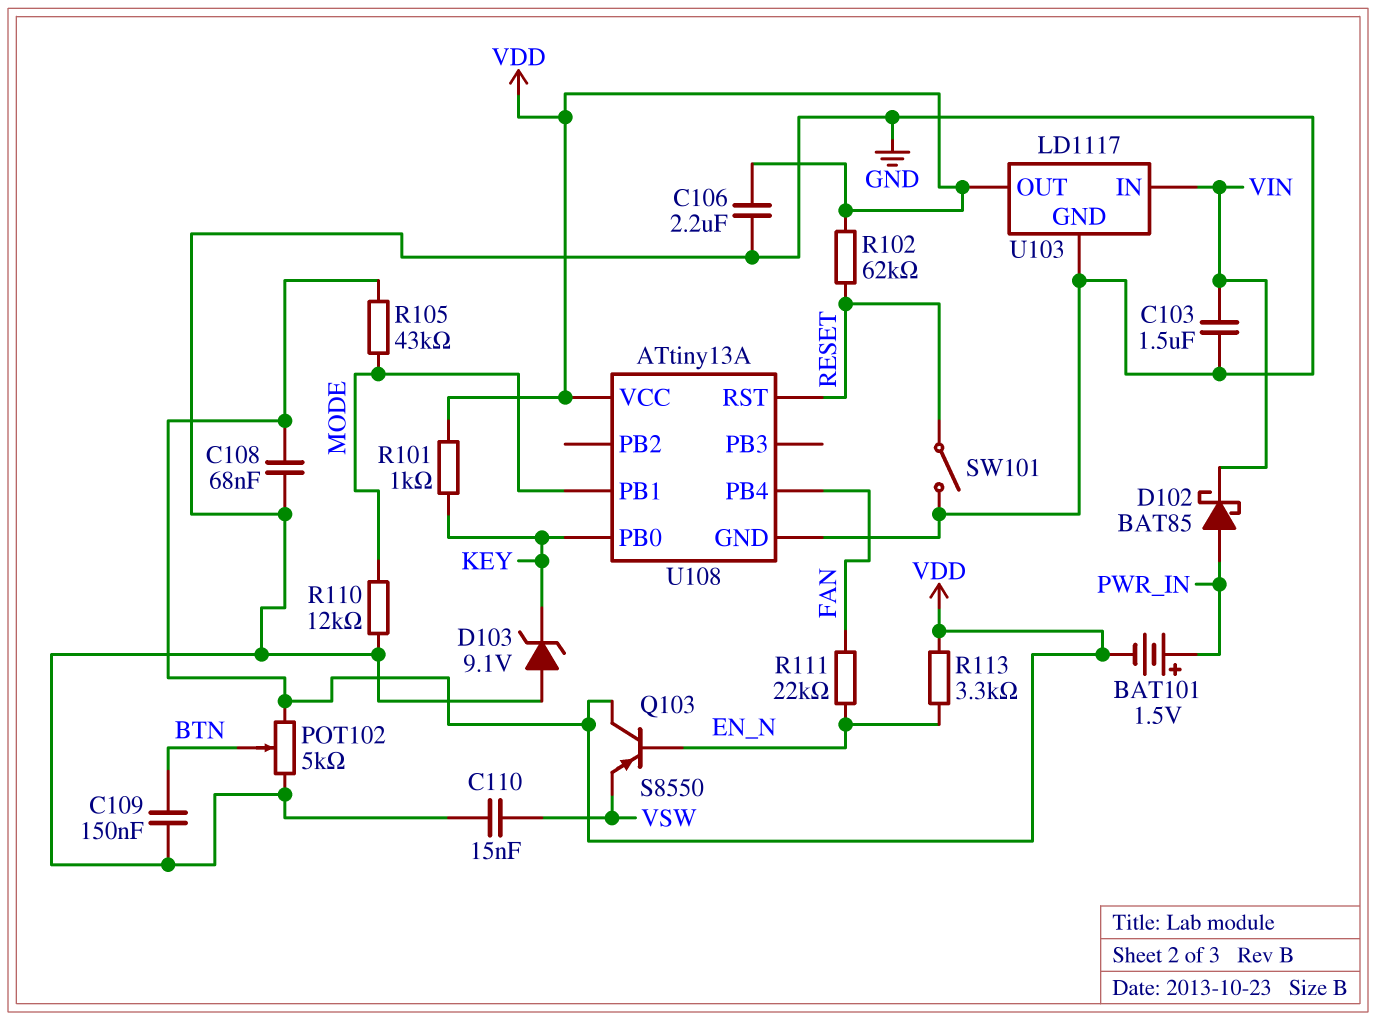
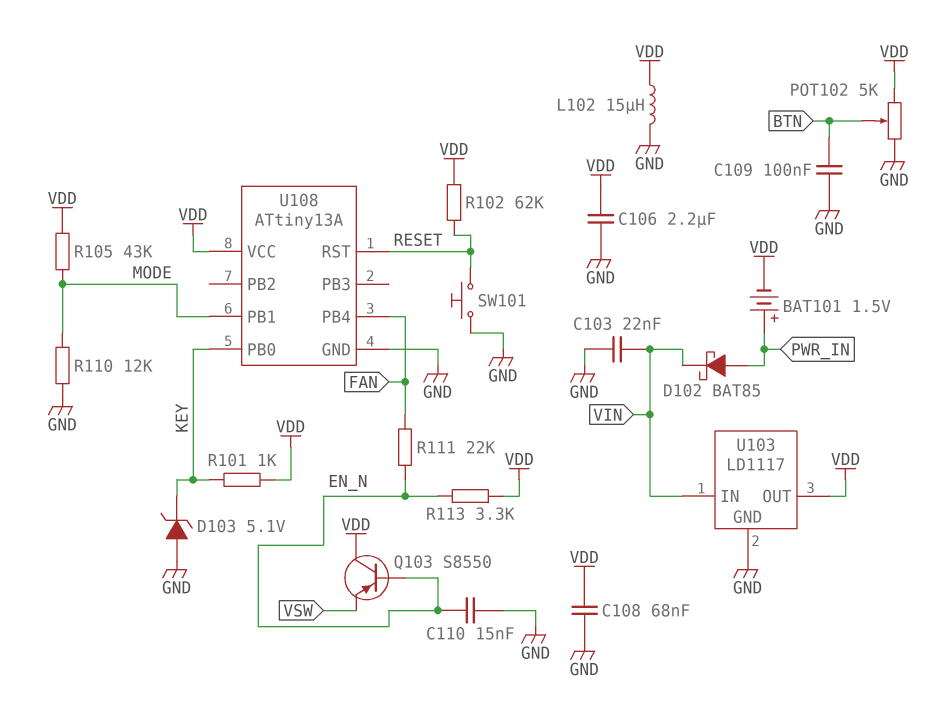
C103: 1.5uF (GND, VIN) -> 22nF (GND, VIN)
C109: 150nF (BTN, GND) -> 100nF (BTN, GND)
C110: 15nF (GND, VSW) -> 15nF (EN_N, GND)
D103: zener 9.1V (A GND, K KEY) -> zener 5.1V (A GND, K KEY)
L102: none -> 15uH (GND, VDD)
SW101: switch (GND, RESET) -> button (GND, RESET)

